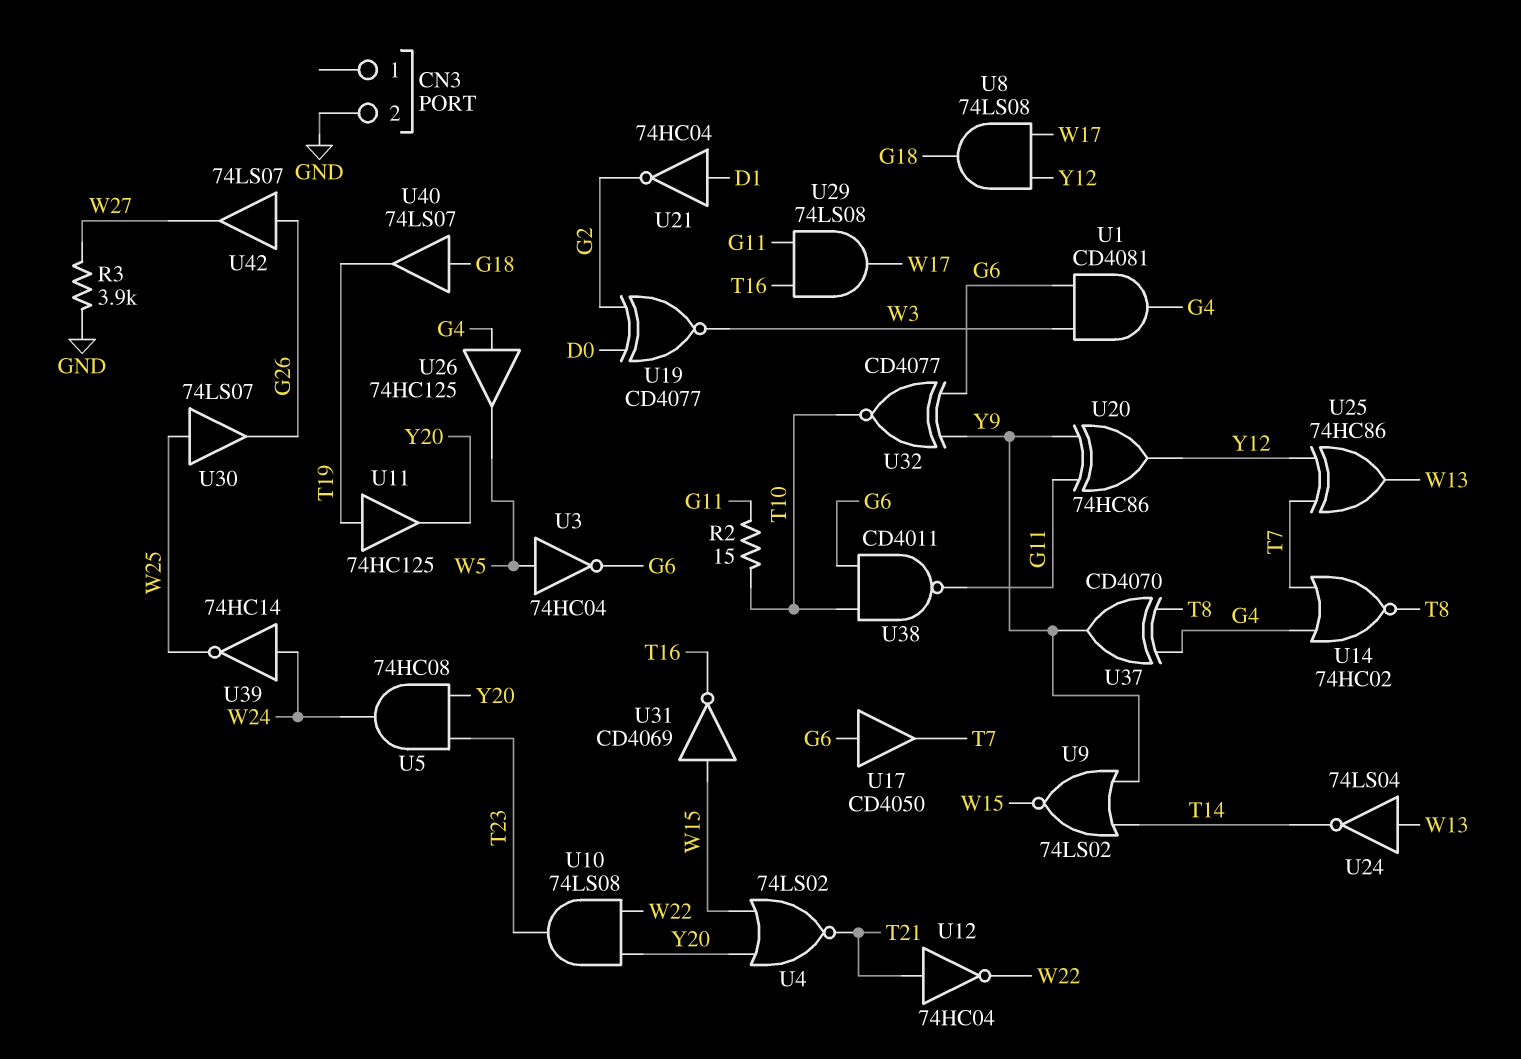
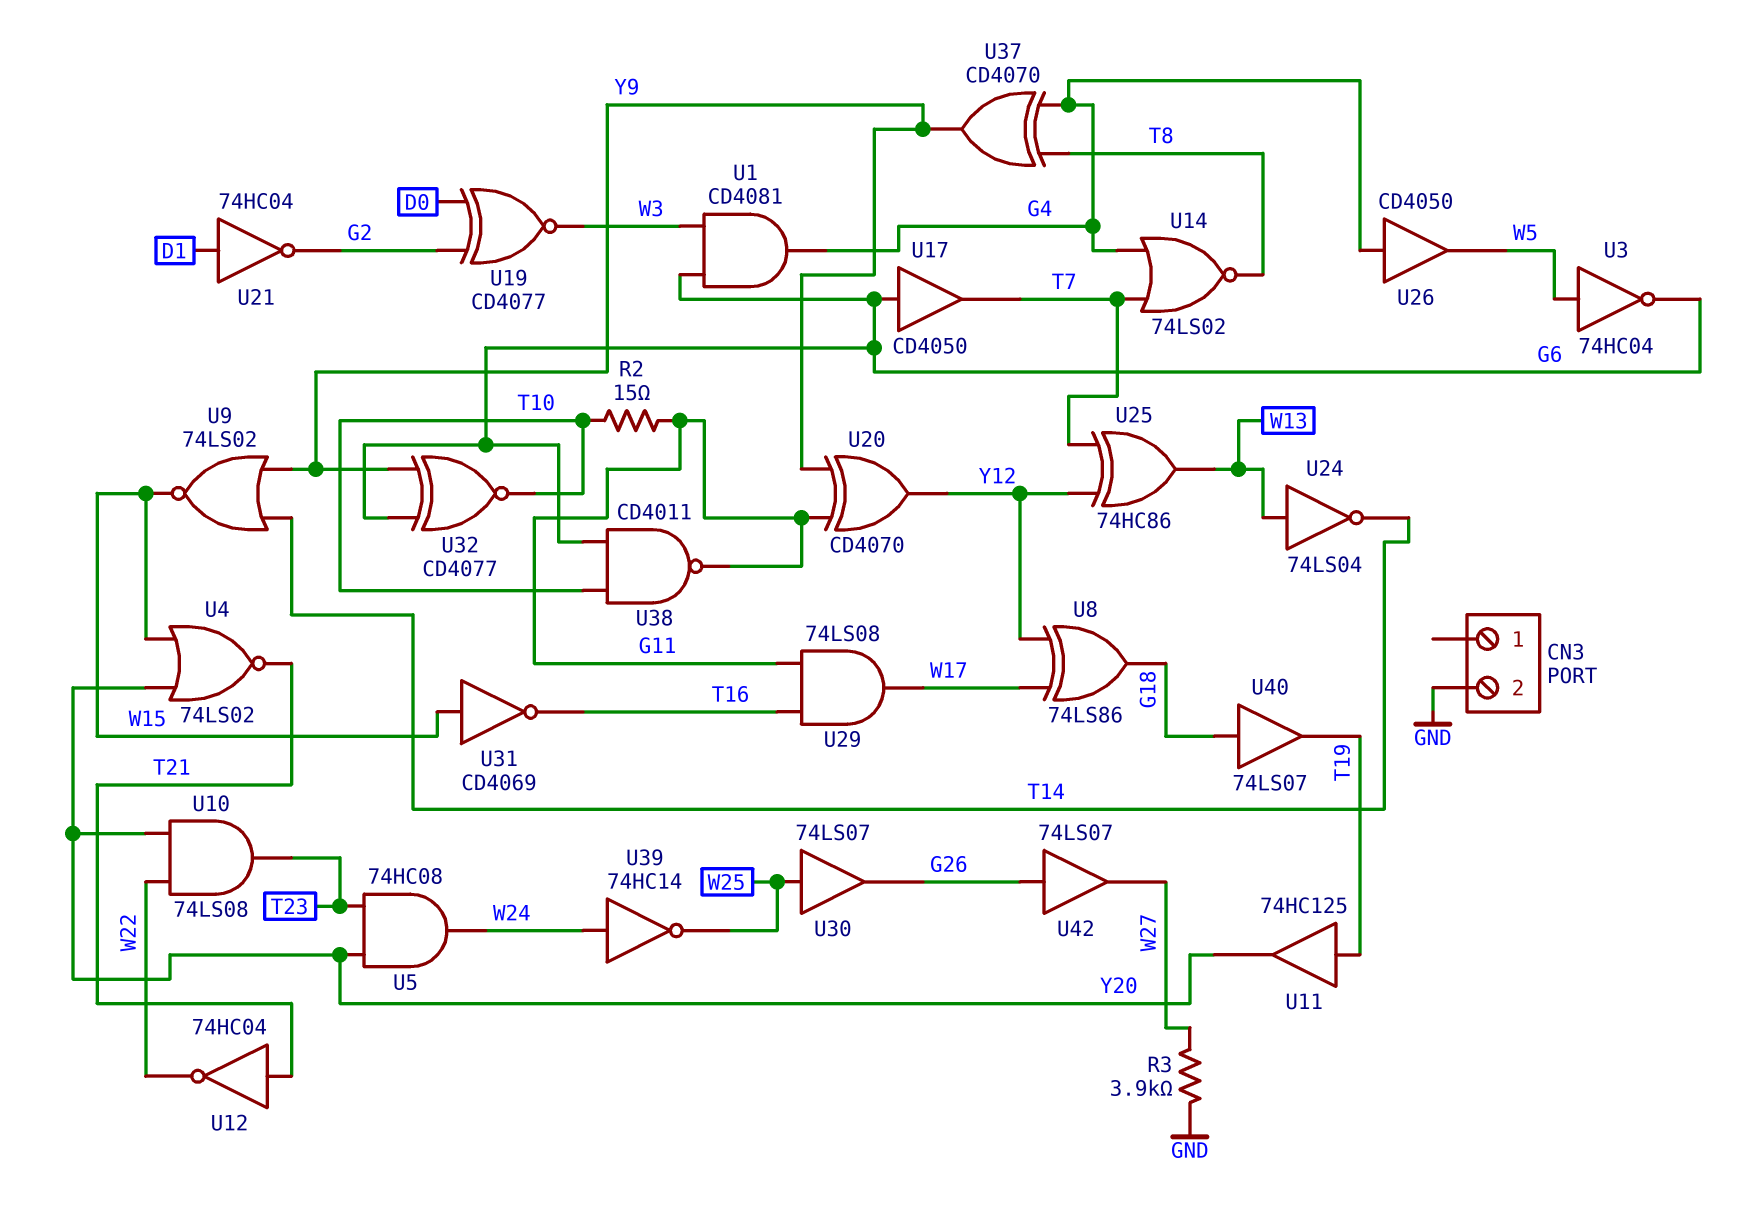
U8: AND 74LS08 (in W17, in Y12, out G18) -> XOR 74LS86 (in W17, in Y12, out G18)
U14: NOR 74HC02 (in G4, in T7, out T8) -> NOR 74LS02 (in G4, in T7, out T8)
U20: XOR 74HC86 (in G11, in Y9, out Y12) -> XOR CD4070 (in G11, in Y9, out Y12)
U26: buffer 74HC125 (in G4, out W5) -> buffer CD4050 (in G4, out W5)

